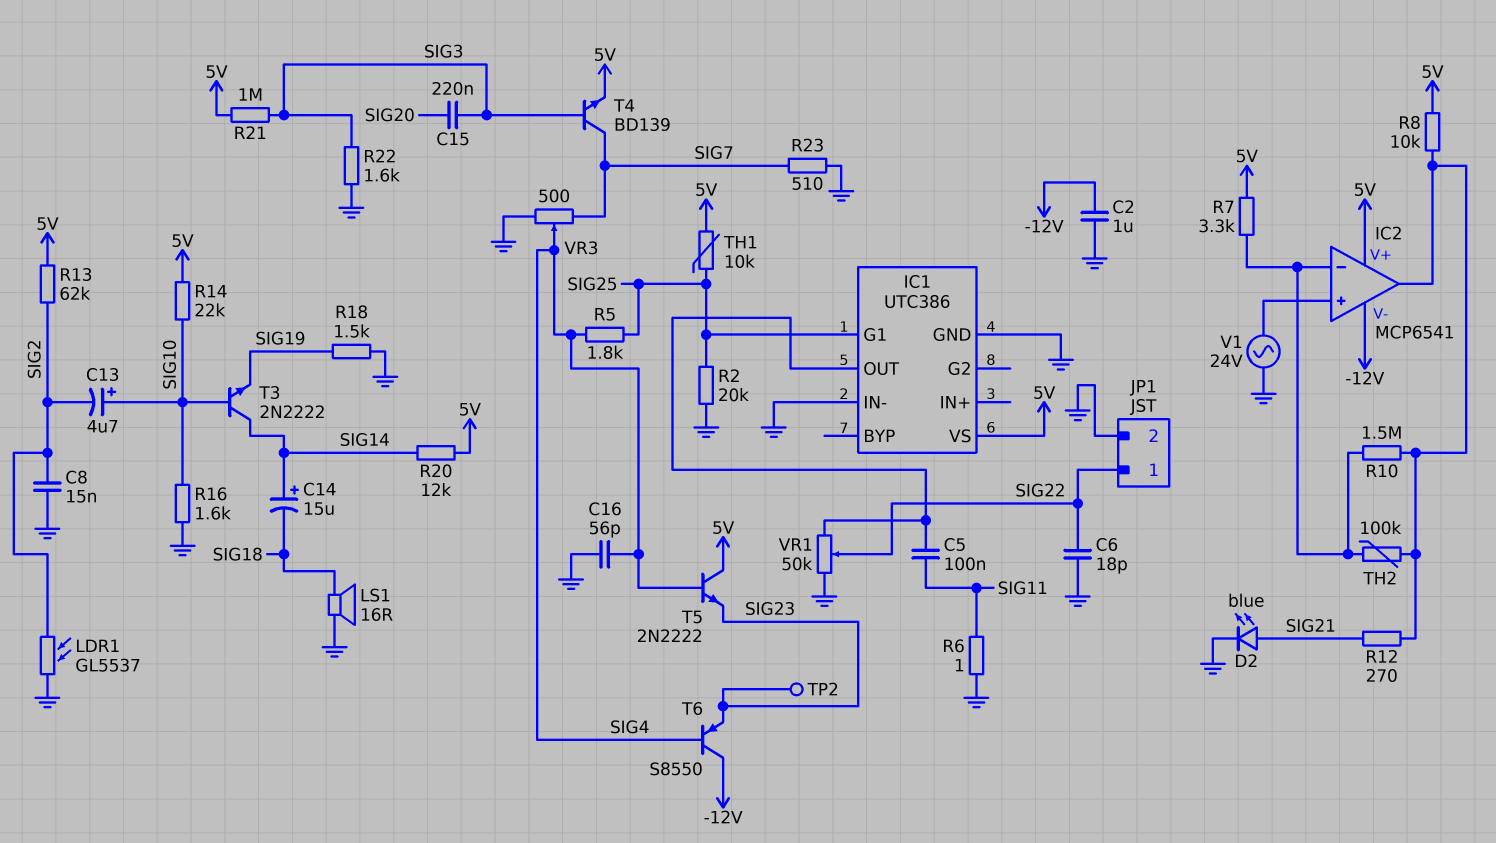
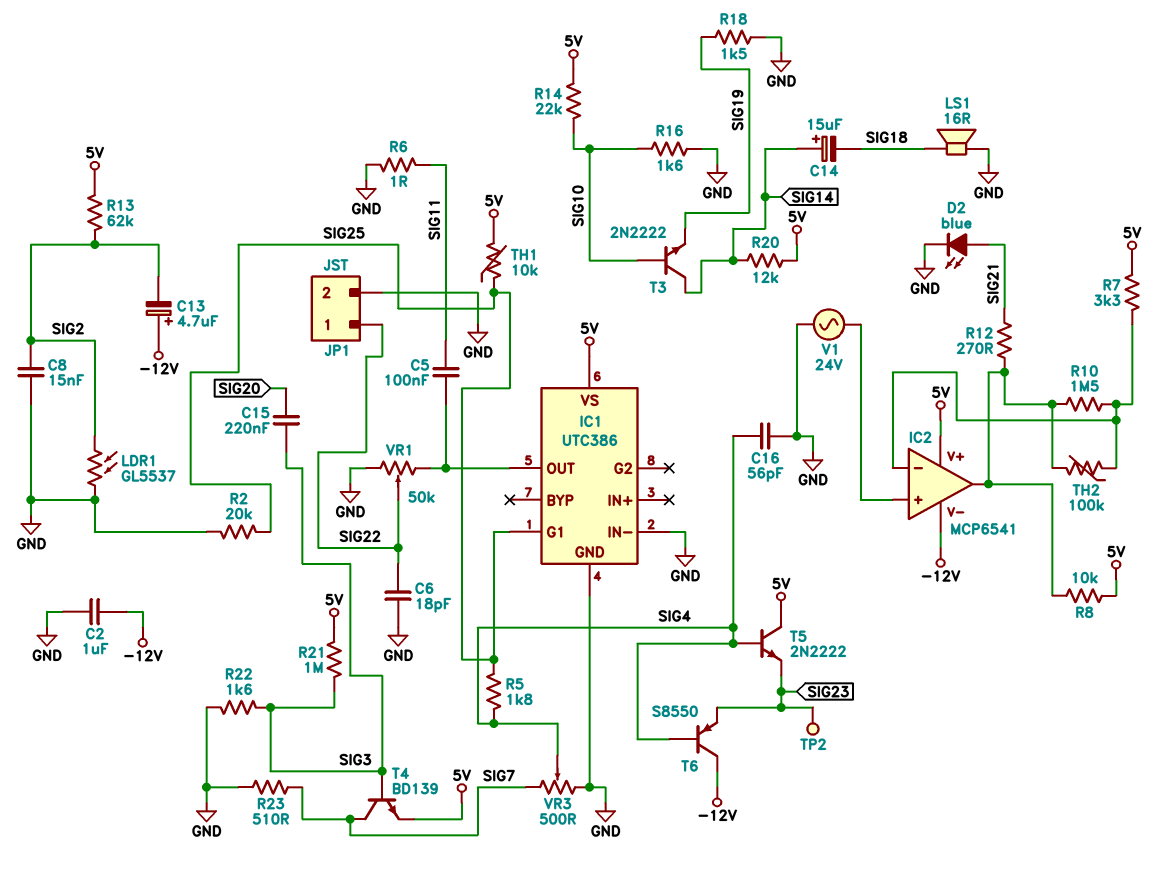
C13: 4.7uF (plus SIG10, minus SIG2) -> 4.7uF (plus -12V, minus SIG2)

